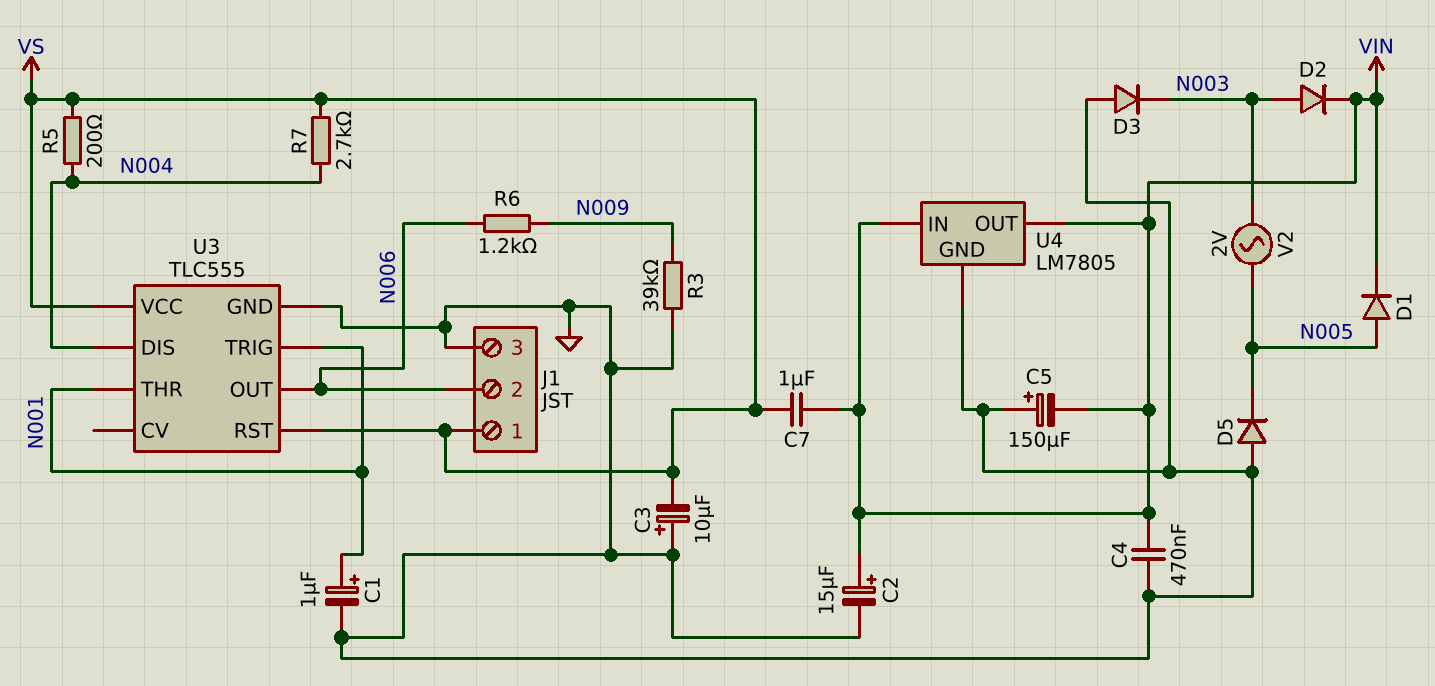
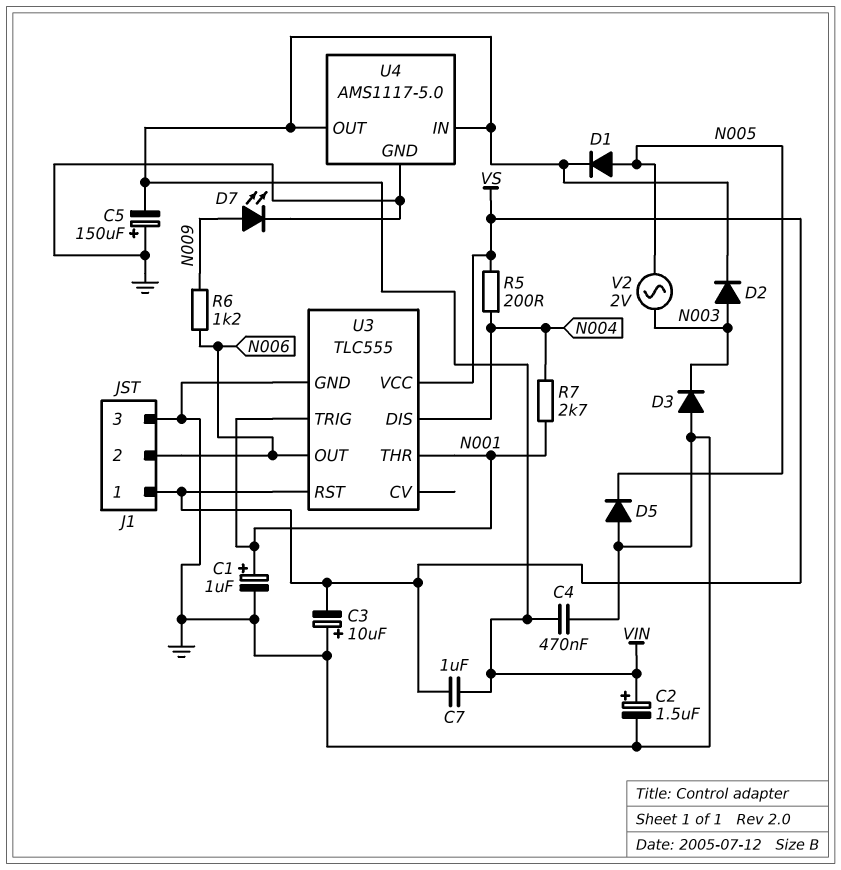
C2: 15uF (plus VIN, minus GND) -> 1.5uF (plus VIN, minus GND)
D7: none -> LED (A N009, K GND)
R3: 39k (GND, N009) -> none
R7: 2.7k (N004, VS) -> 2.7k (N001, N004)
U4: LM7805 -> AMS1117-5.0

